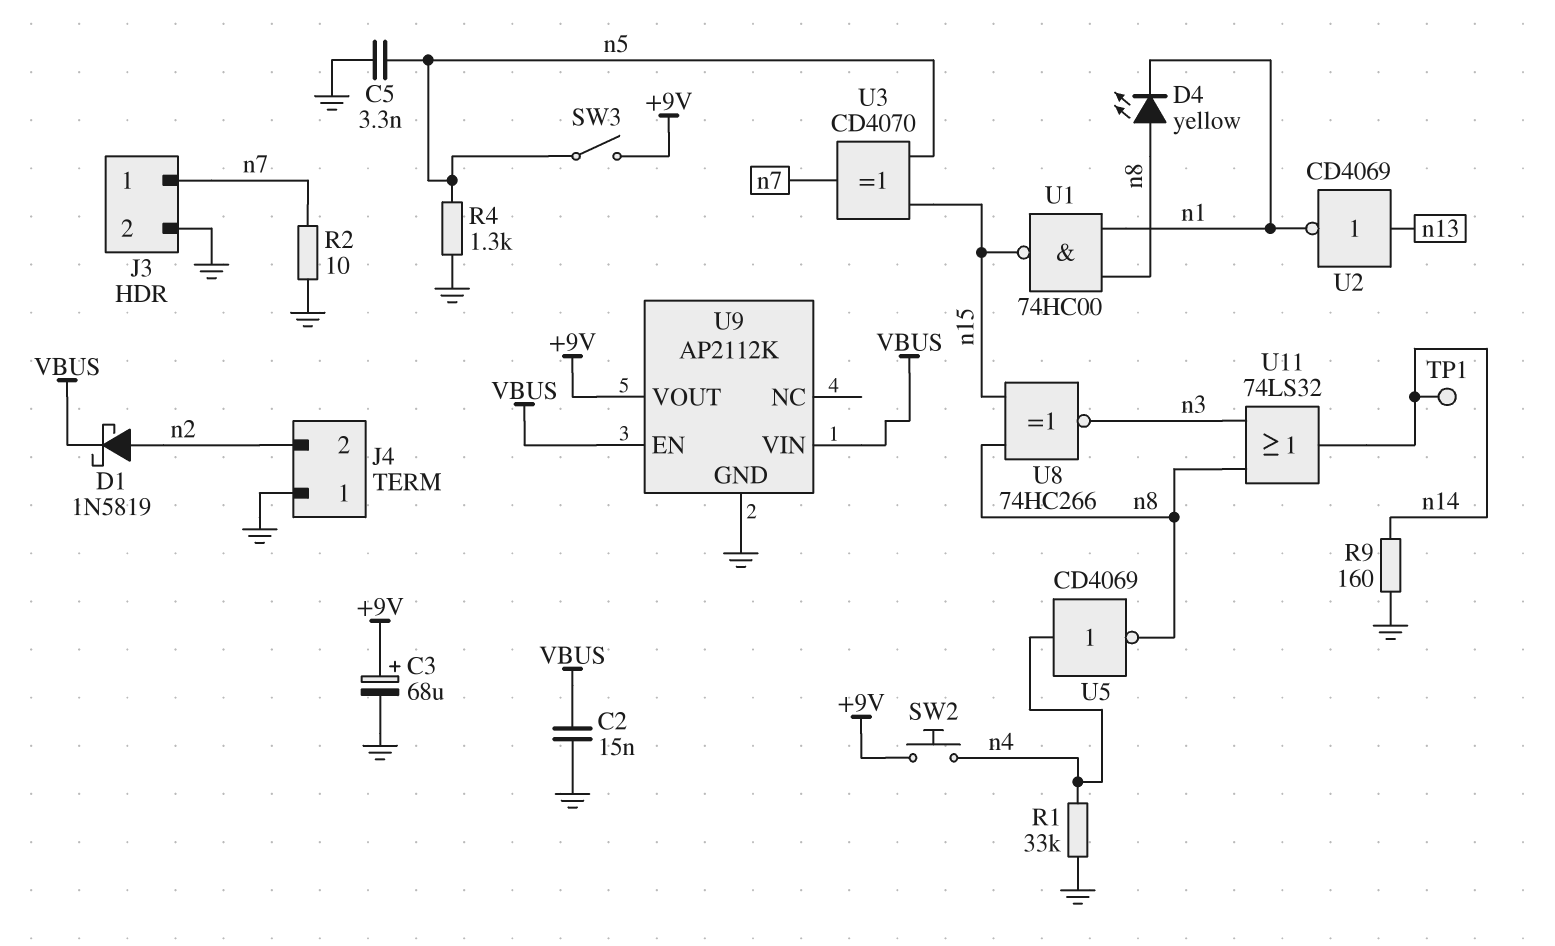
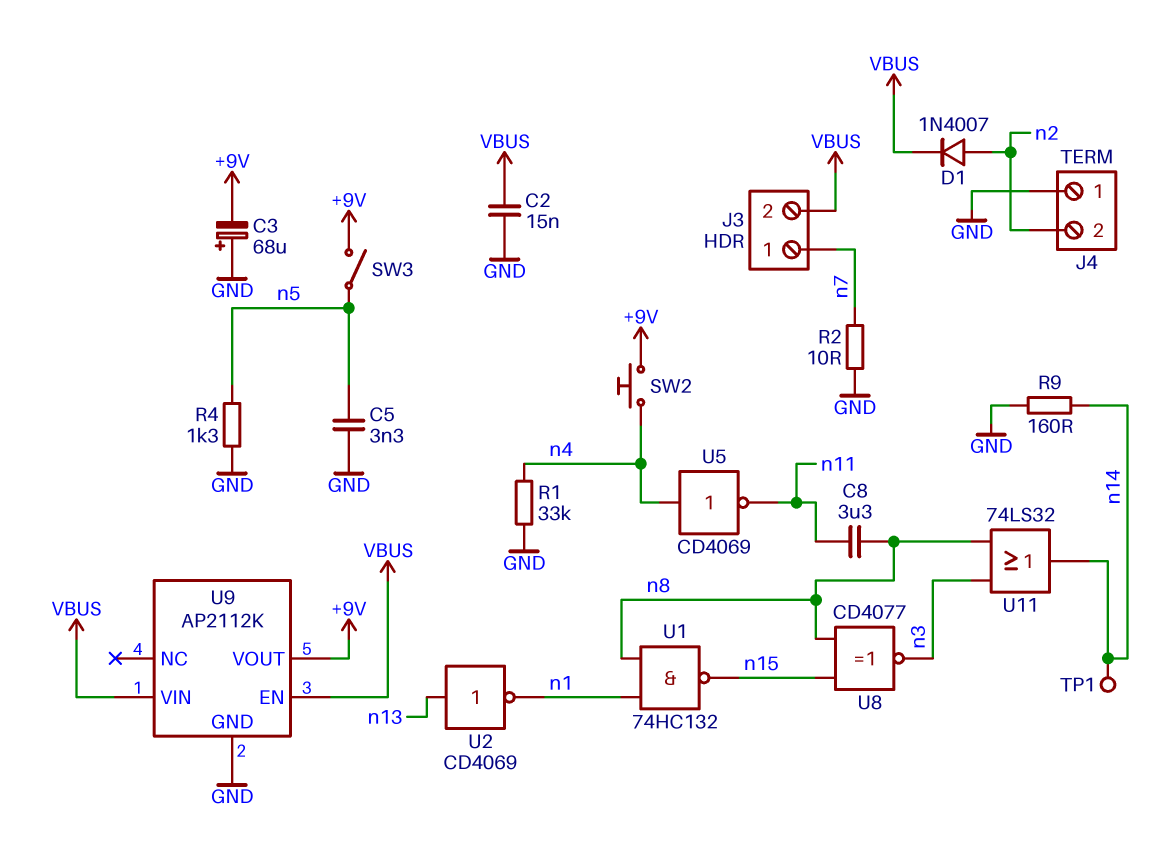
C3: 68uF (plus +9V, minus GND) -> 68uF (plus GND, minus +9V)
C8: none -> 3.3uF (n8, n11)
D1: schottky 1N5819 (A n2, K VBUS) -> diode 1N4007 (A n2, K VBUS)
D4: LED yellow (A n8, K n1) -> none
J3 pin 2: GND -> VBUS
U1: NAND 74HC00 (in n1, in n8, out n15) -> NAND 74HC132 (in n1, in n8, out n15)
U3: XOR CD4070 (in n5, in n15, out n7) -> none
U5: NOT CD4069 (in n4, out n8) -> NOT CD4069 (in n4, out n11)
U8: XNOR 74HC266 (in n8, in n15, out n3) -> XNOR CD4077 (in n8, in n15, out n3)

